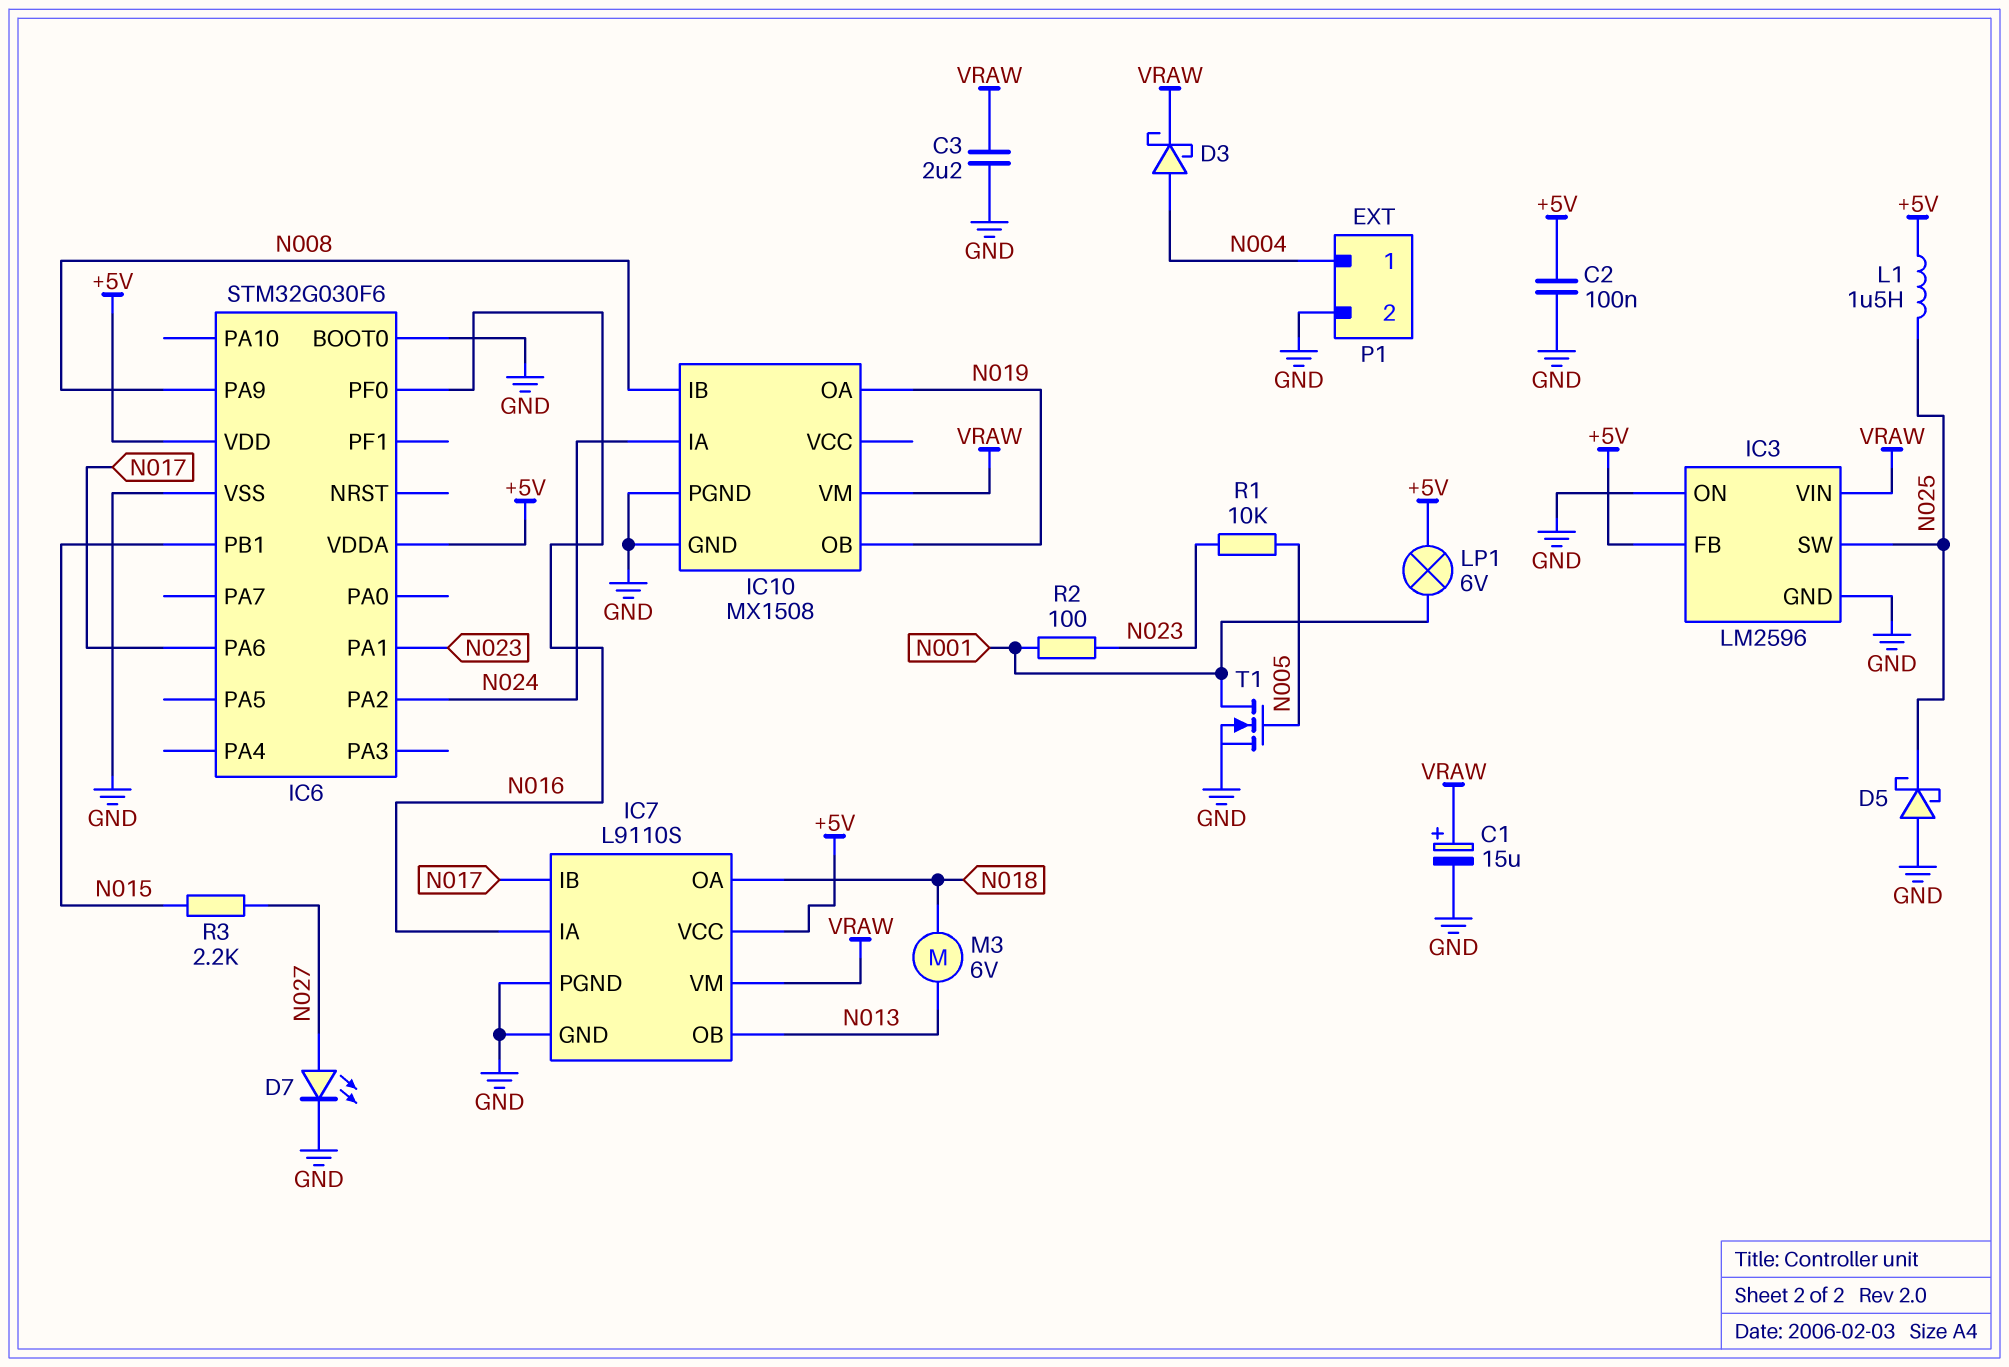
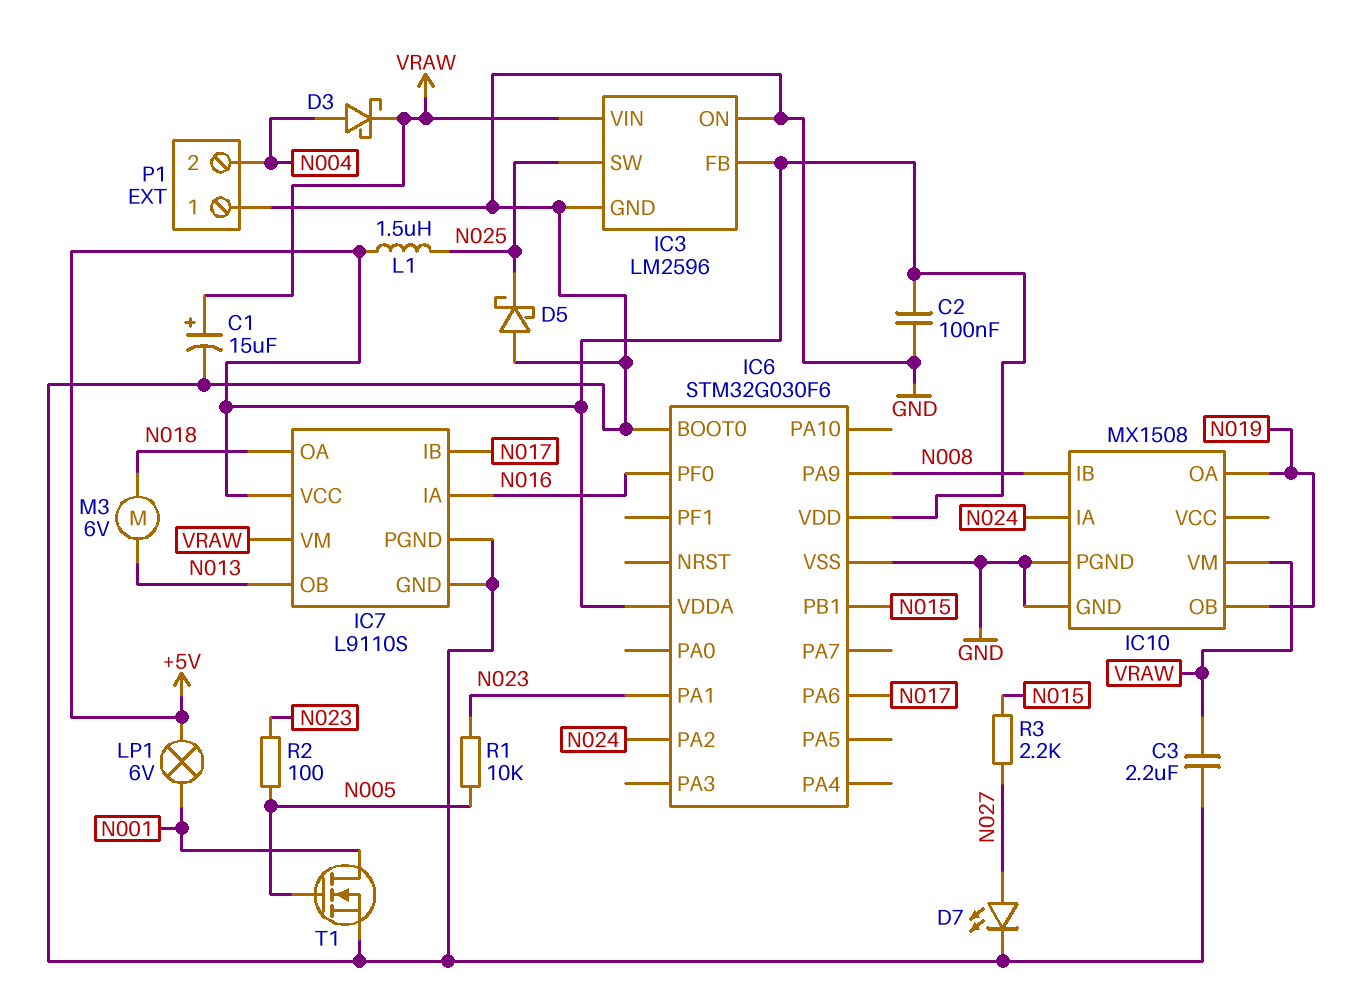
P1 pin 1: N004 -> GND
P1 pin 2: GND -> N004
R2: 100 (N001, N023) -> 100 (N005, N023)

